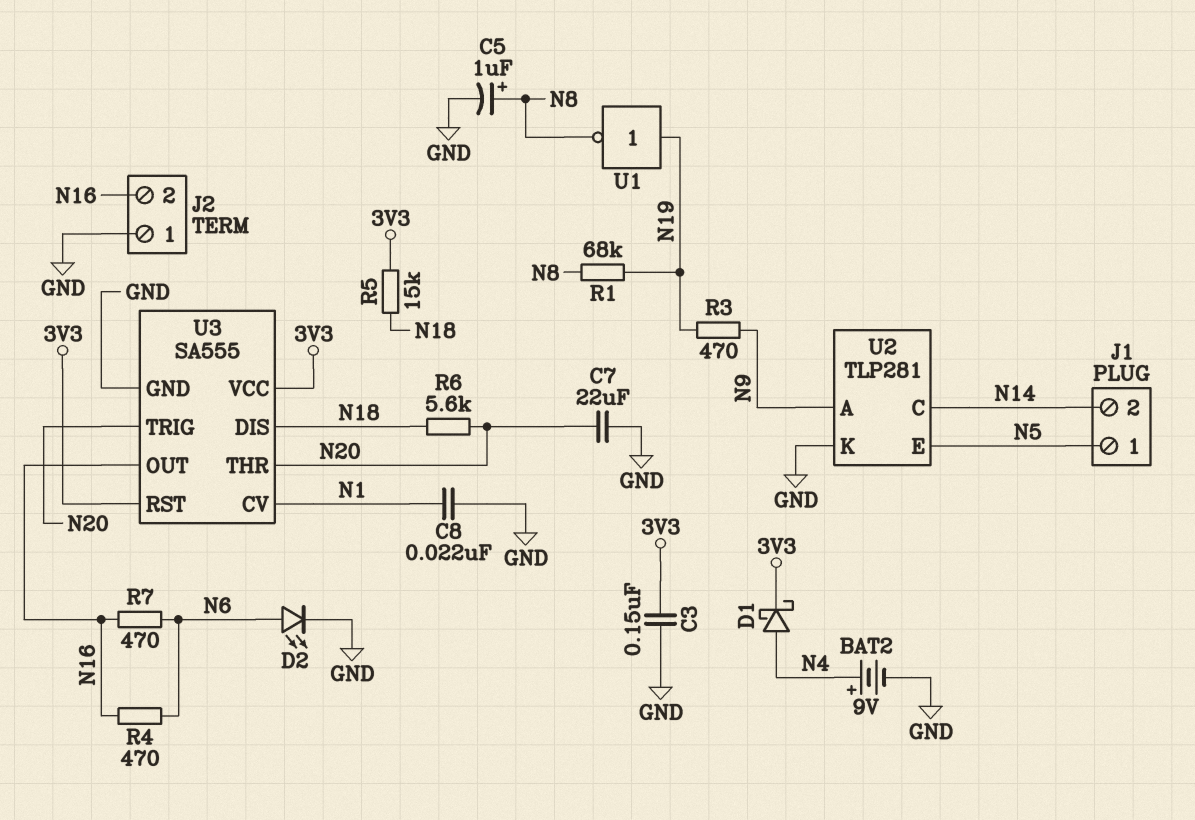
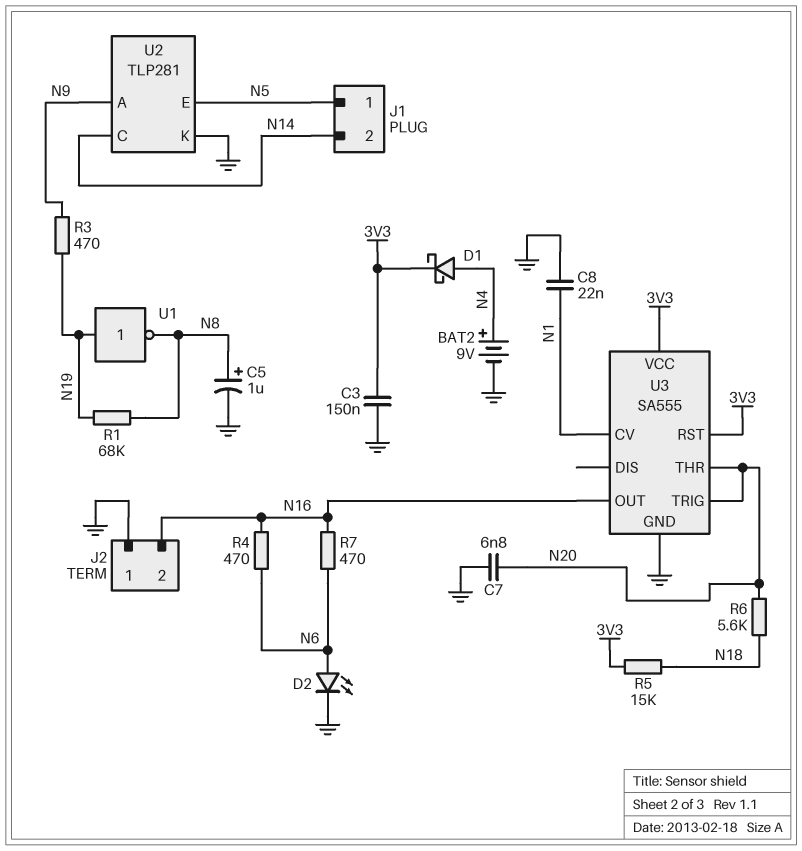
C7: 22uF (GND, N20) -> 6.8nF (GND, N20)
U3 pin DIS: N18 -> none

